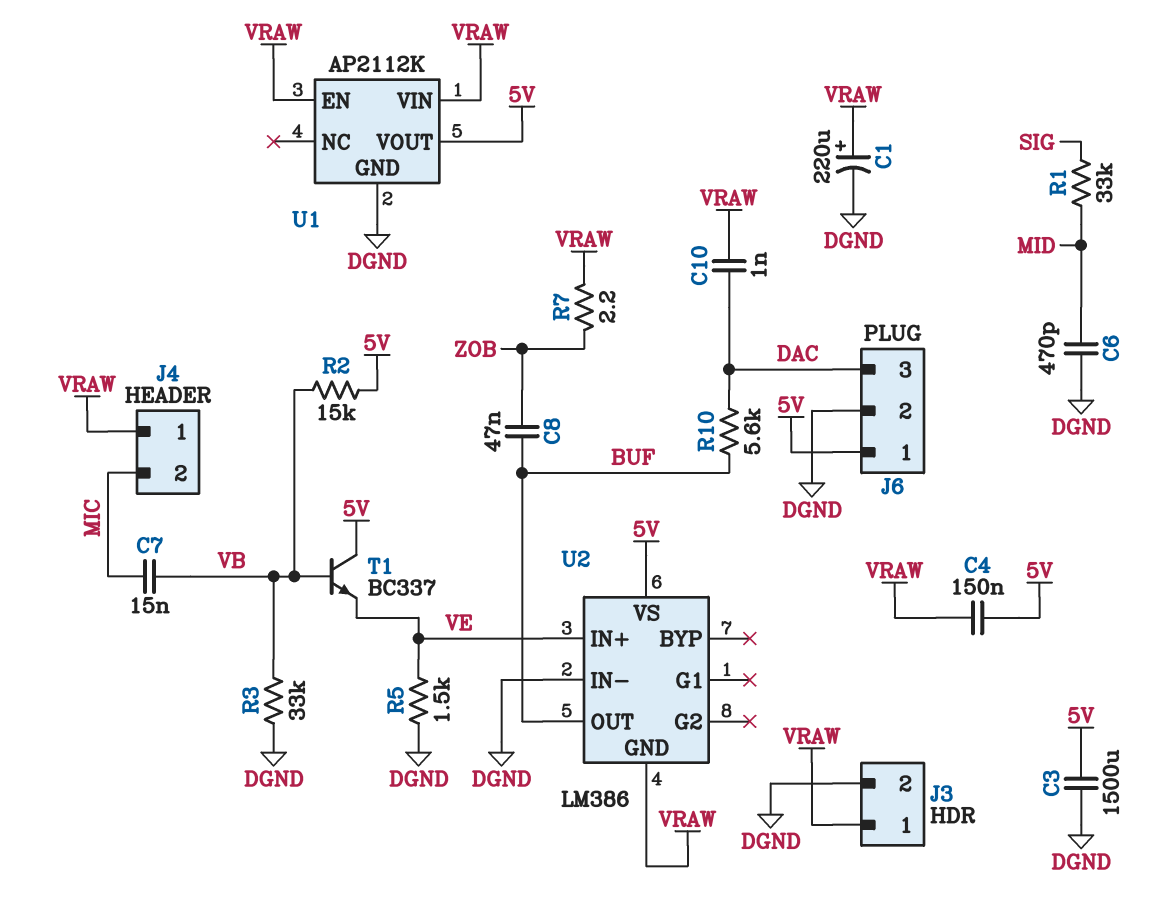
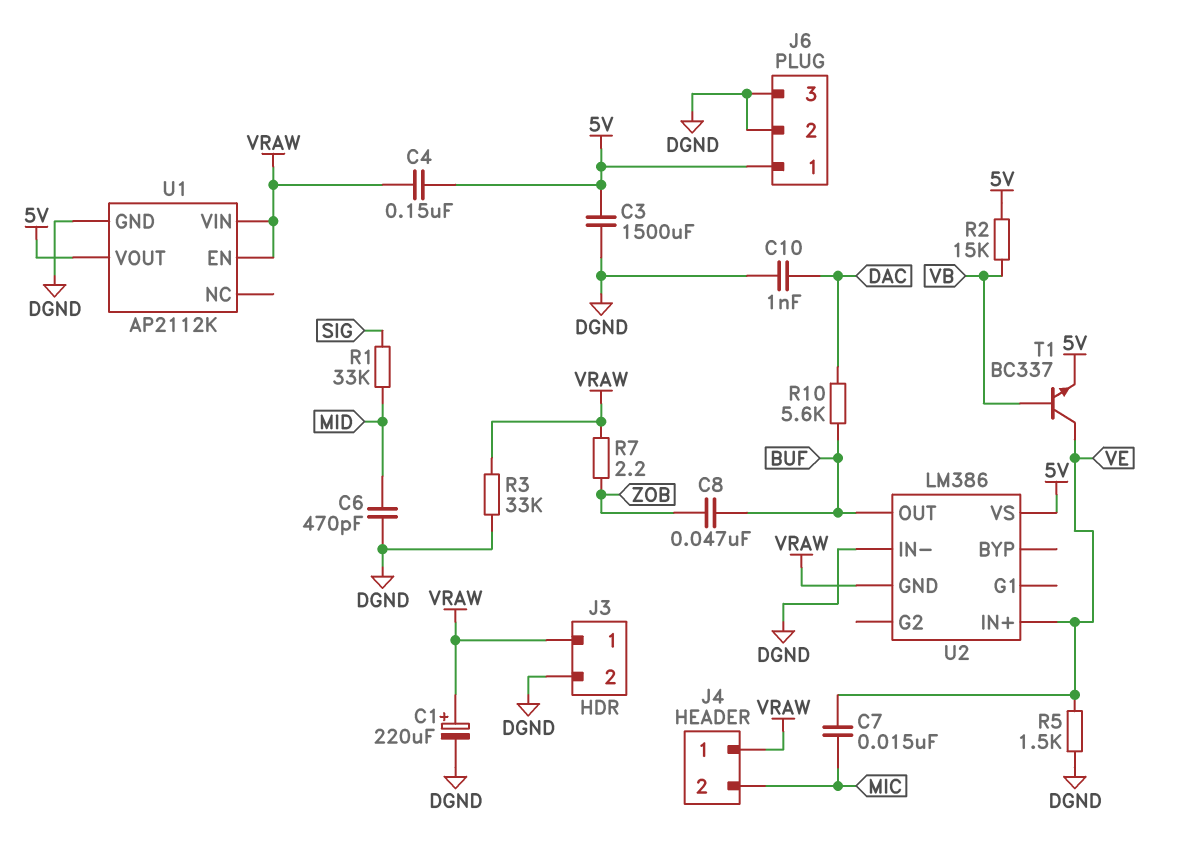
C7: 15nF (MIC, VB) -> 15nF (MIC, VE)
C10: 1nF (DAC, VRAW) -> 1nF (DAC, DGND)
J6 pin 3: DAC -> DGND
R3: 33k (DGND, VB) -> 33k (DGND, VRAW)
T1: NPN BC337 (B VB, C 5V, E VE) -> NPN BC337 (B VB, C VE, E 5V)

